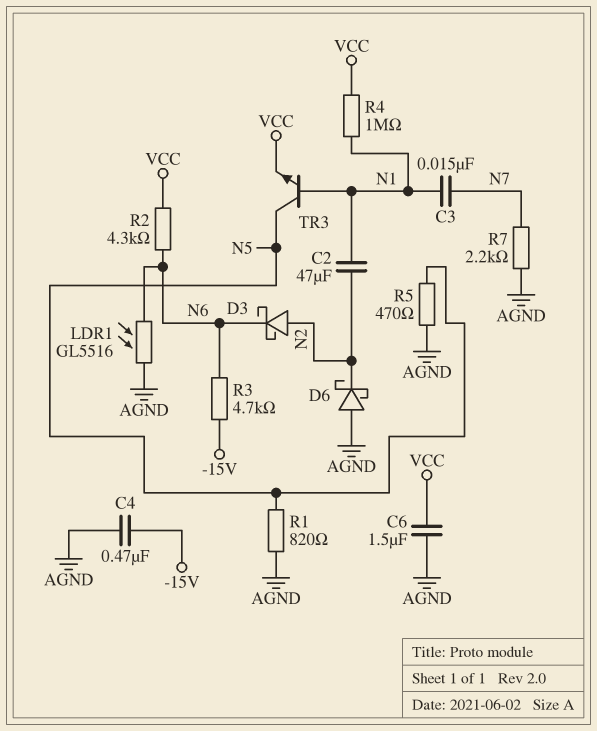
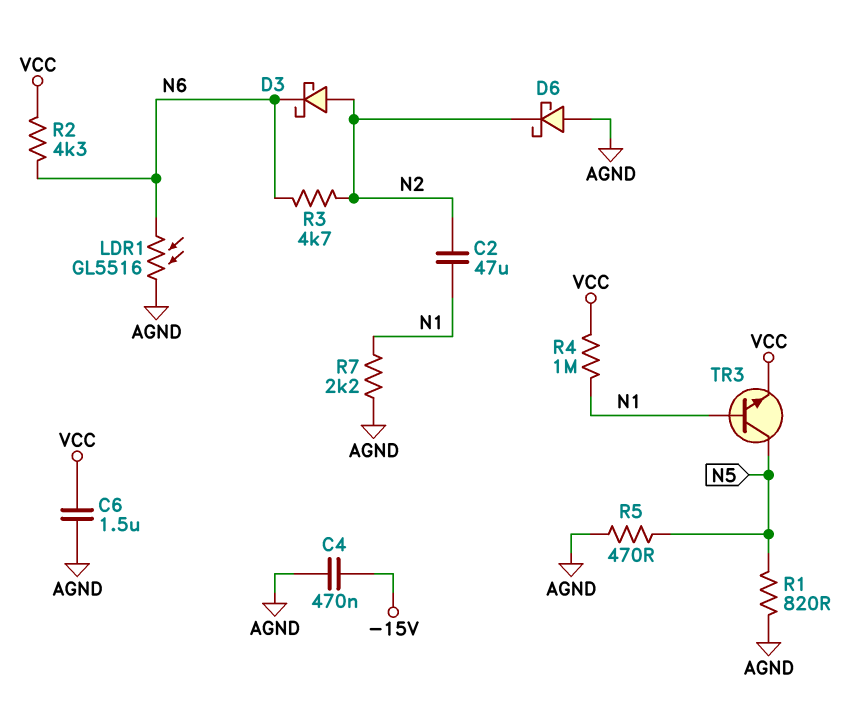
C3: 15nF (N1, N7) -> none
R3: 4.7k (-15V, N6) -> 4.7k (N2, N6)
R7: 2.2k (AGND, N7) -> 2.2k (AGND, N1)

